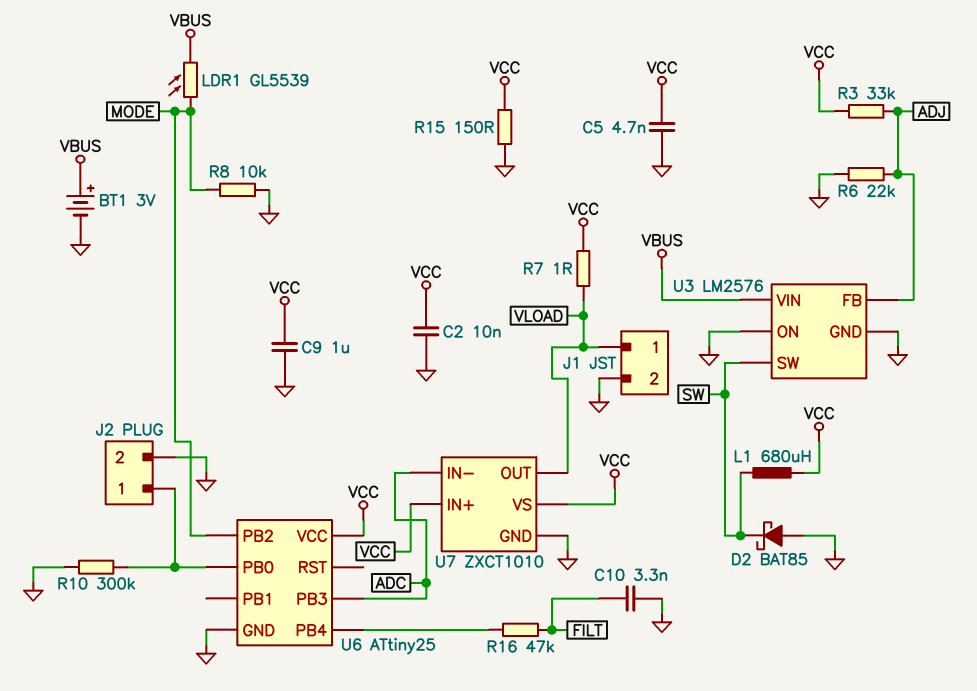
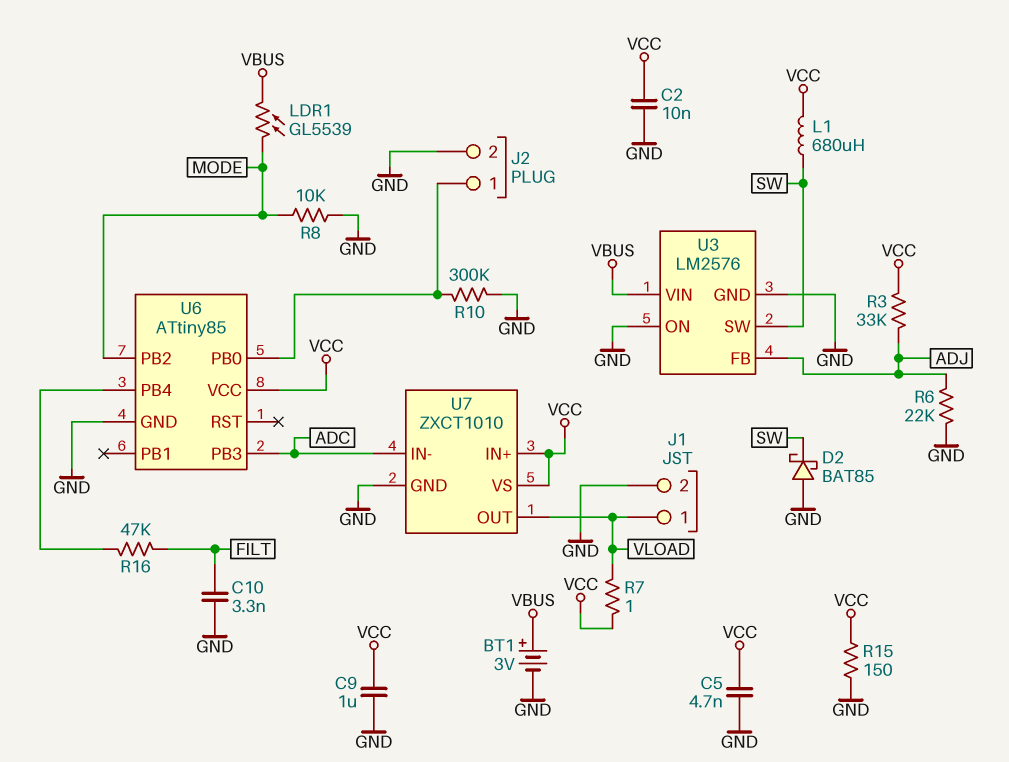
U6: ATtiny25 -> ATtiny85

